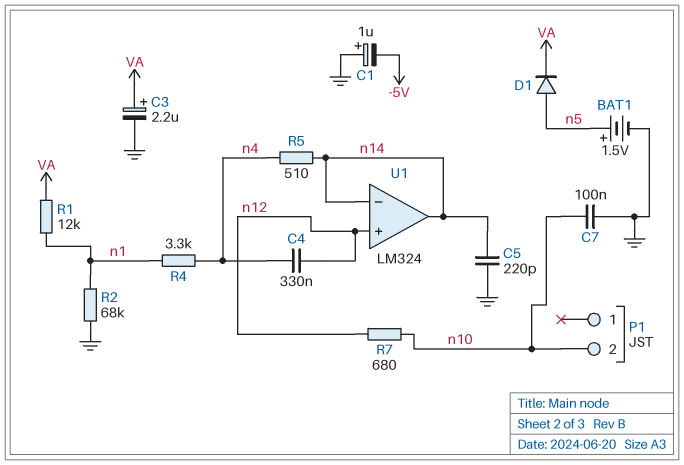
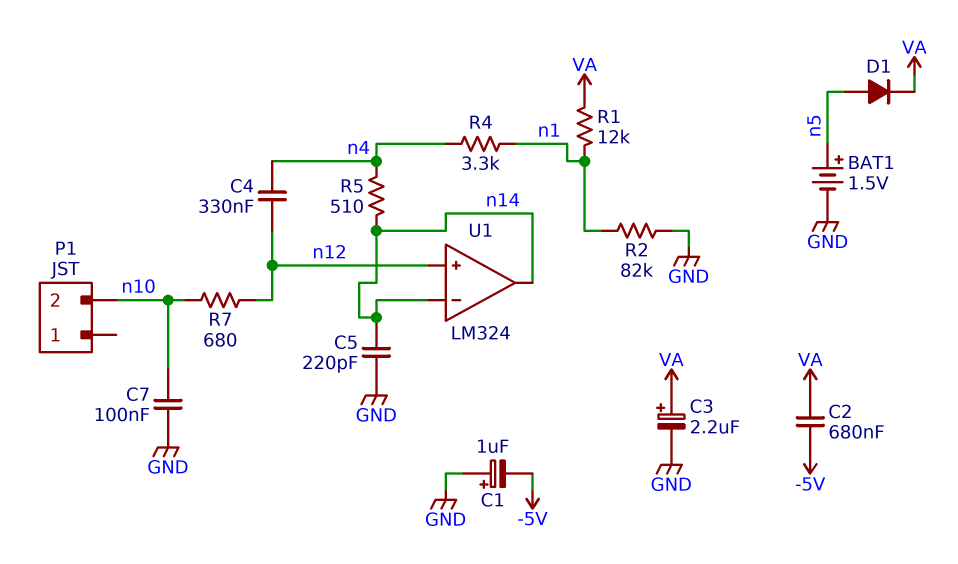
C2: none -> 680nF (-5V, VA)
R2: 68k (GND, n1) -> 82k (GND, n1)

